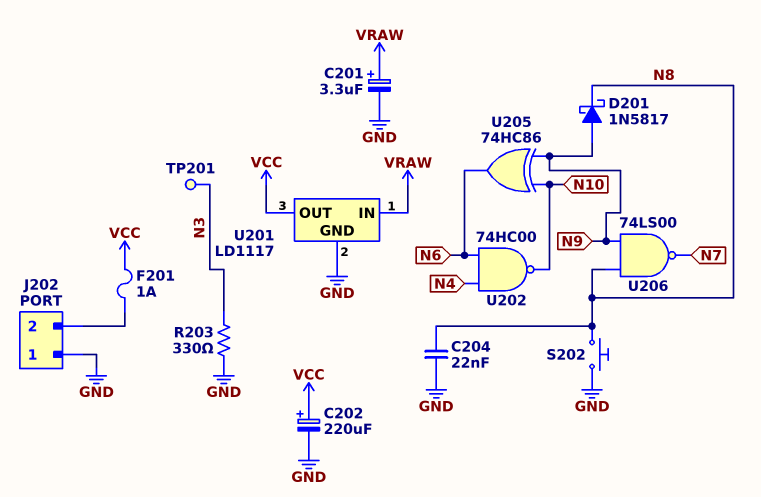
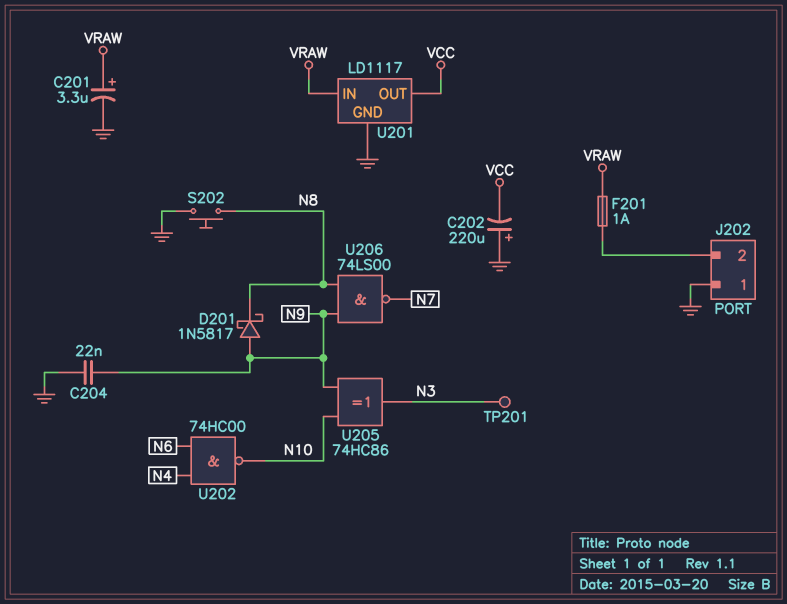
C202: 220uF (plus VCC, minus GND) -> 220uF (plus GND, minus VCC)
C204: 22nF (GND, N8) -> 22nF (GND, N9)
F201: 1A (J202/2, VCC) -> 1A (J202/2, VRAW)
R203: 330 (GND, N3) -> none
U205: XOR 74HC86 (in N9, in N10, out N6) -> XOR 74HC86 (in N9, in N10, out N3)

